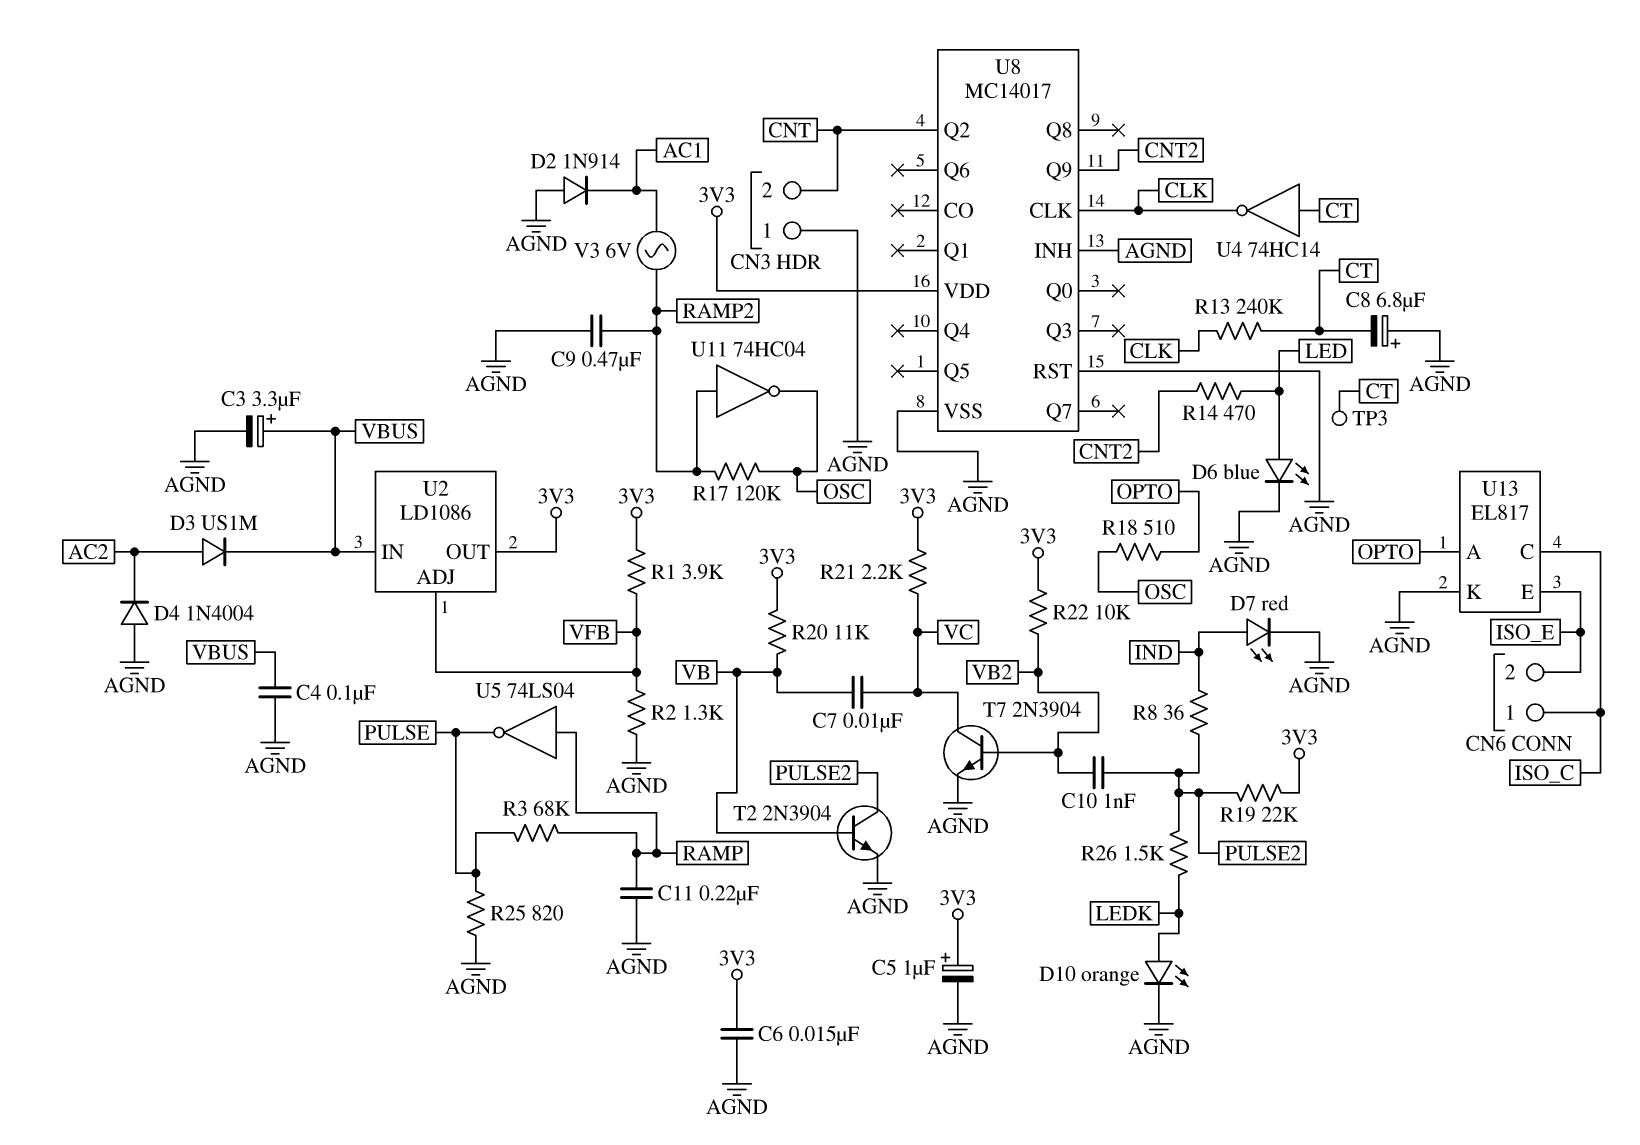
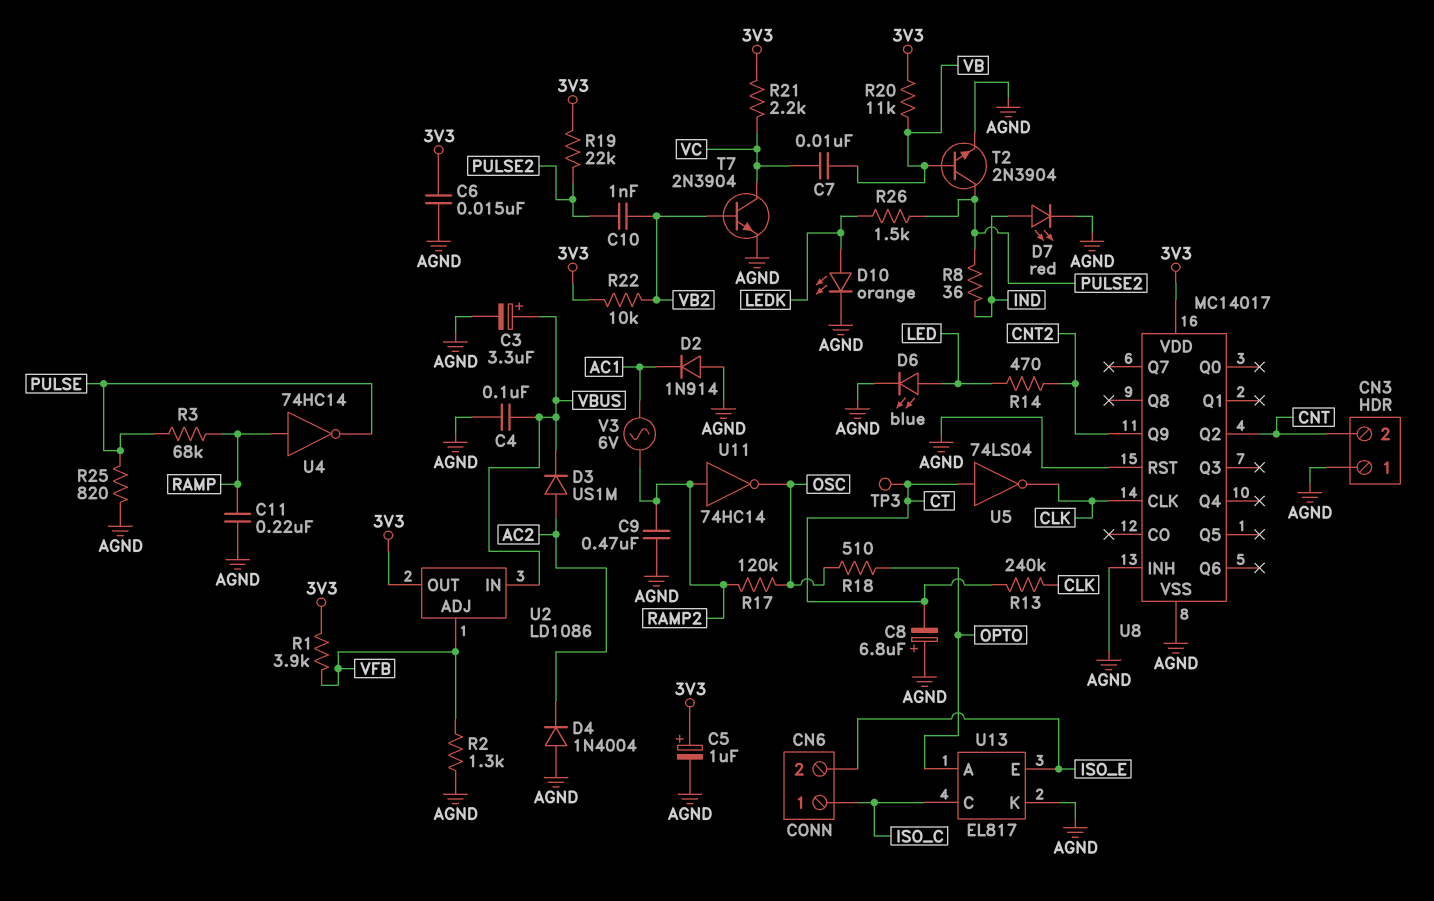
U4: NOT 74HC14 (in CT, out CLK) -> NOT 74HC14 (in RAMP, out PULSE)
U5: NOT 74LS04 (in RAMP, out PULSE) -> NOT 74LS04 (in CT, out CLK)
U11: NOT 74HC04 (in RAMP2, out OSC) -> NOT 74HC14 (in RAMP2, out OSC)

